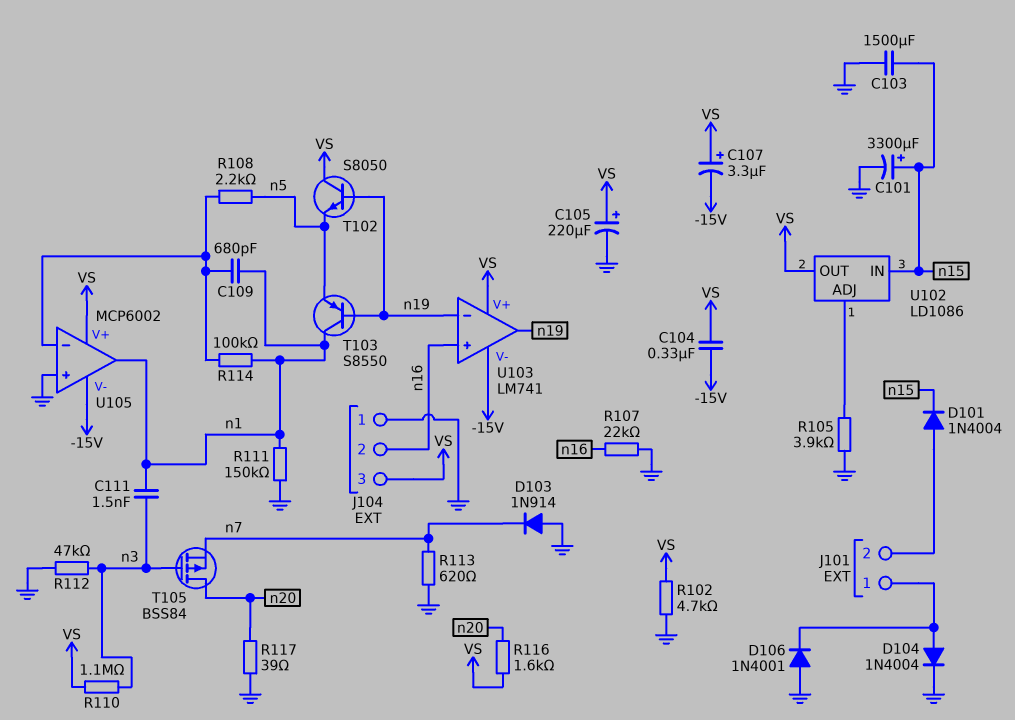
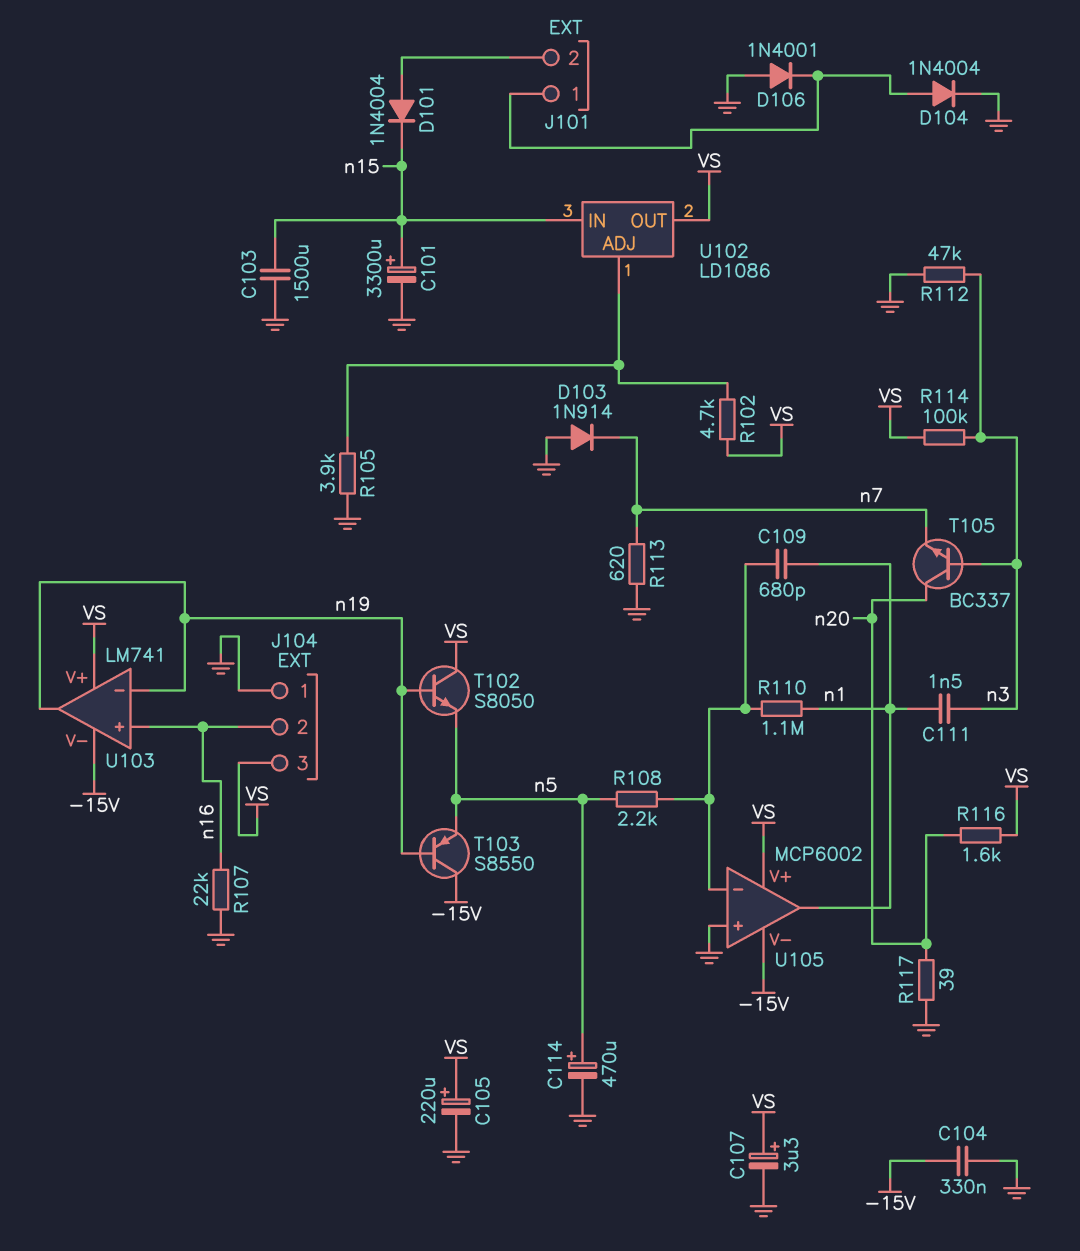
C104: 330nF (-15V, VS) -> 330nF (-15V, GND)
C107: 3.3uF (plus VS, minus -15V) -> 3.3uF (plus VS, minus GND)
C114: none -> 470uF (plus n5, minus GND)
R102: 4.7k (GND, VS) -> 4.7k (U102/ADJ, VS)
R110: 1.1M (VS, n3) -> 1.1M (U105/in-, n1)
R111: 150k (GND, n1) -> none
R114: 100k (U105/in-, n1) -> 100k (VS, n3)
T103: PNP S8550 (B n19, C n1, E n5) -> PNP S8550 (B n19, C -15V, E n5)
T105: PMOS BSS84 (G n3, D n20, S n7) -> NPN BC337 (B n3, C n20, E n7)

